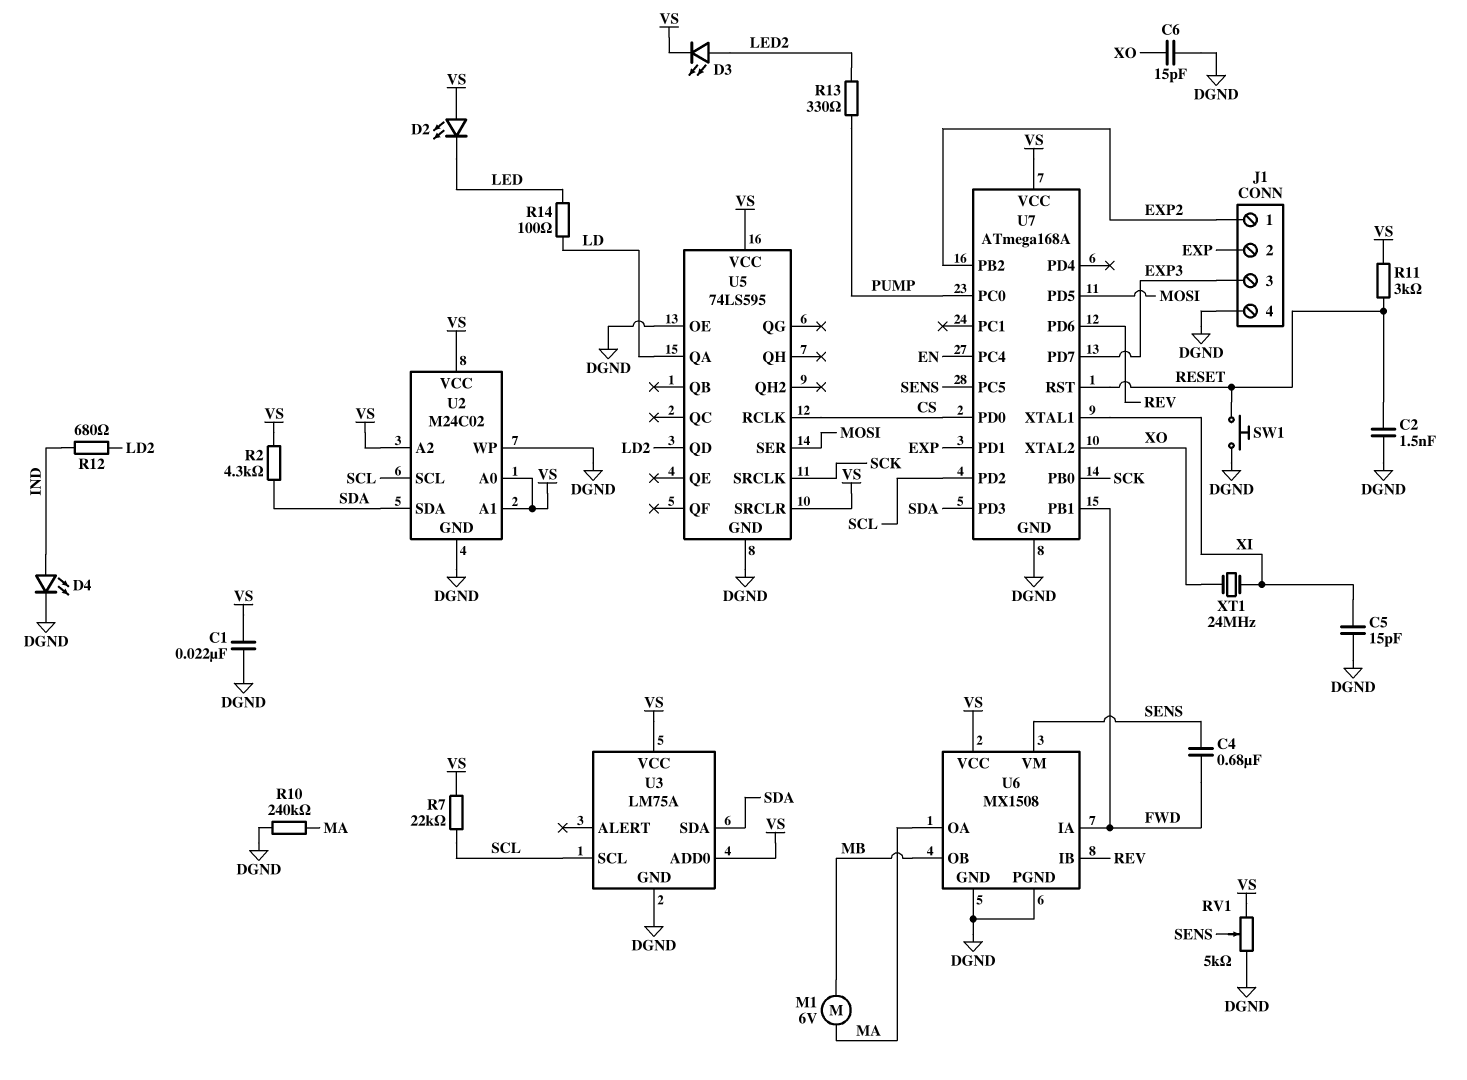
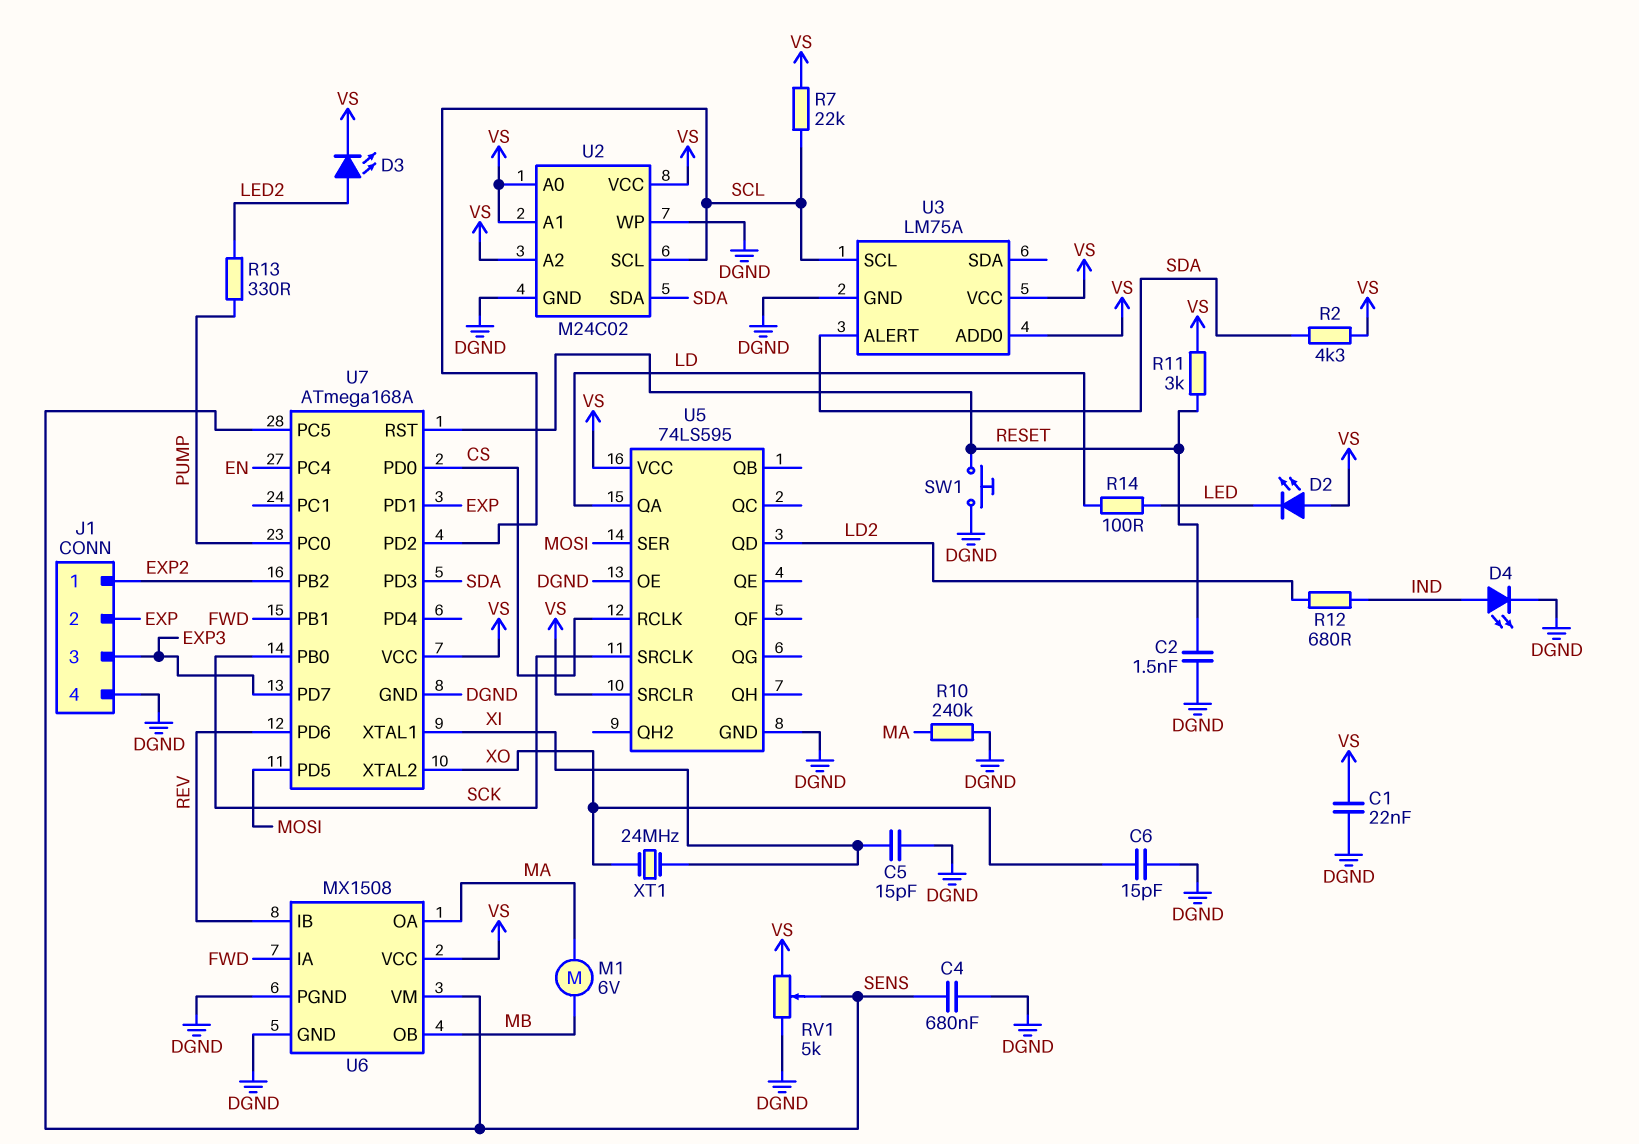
C4: 680nF (FWD, SENS) -> 680nF (DGND, SENS)
U3 pin ALERT: none -> SDA
U3 pin SDA: SDA -> none

